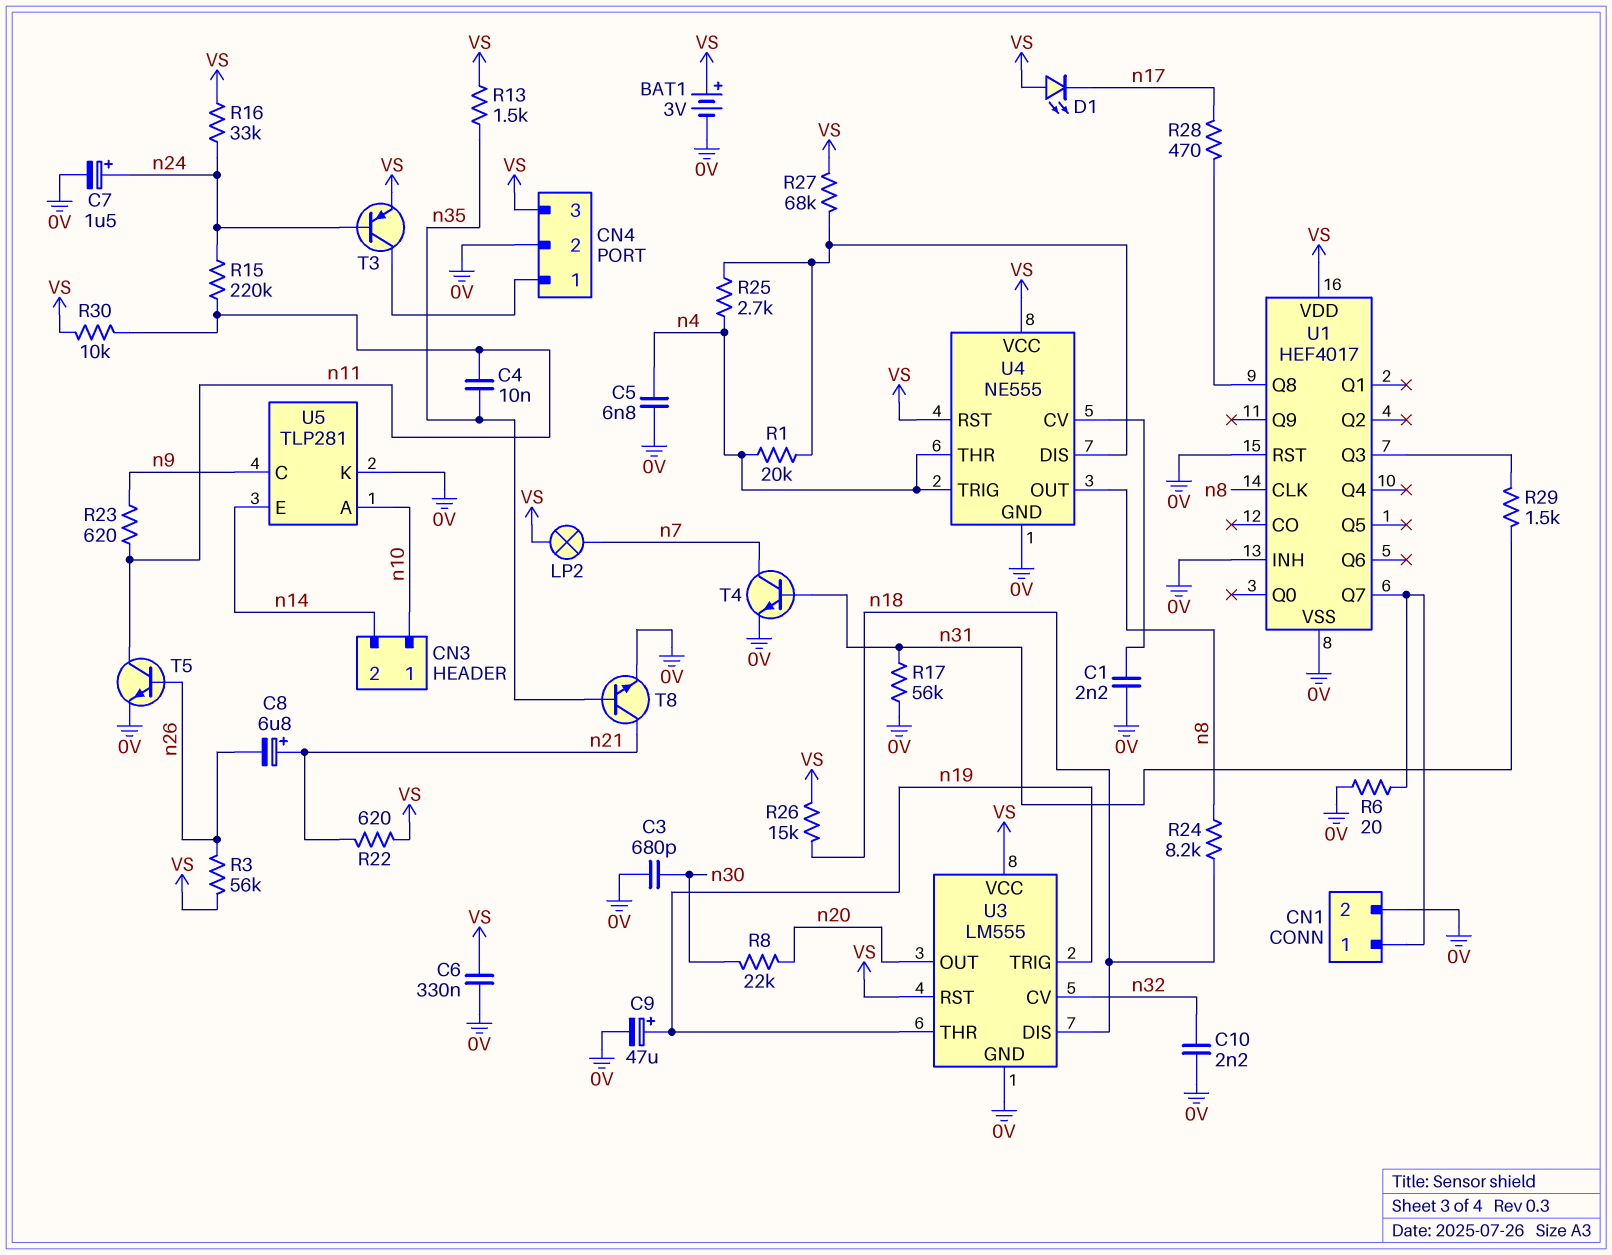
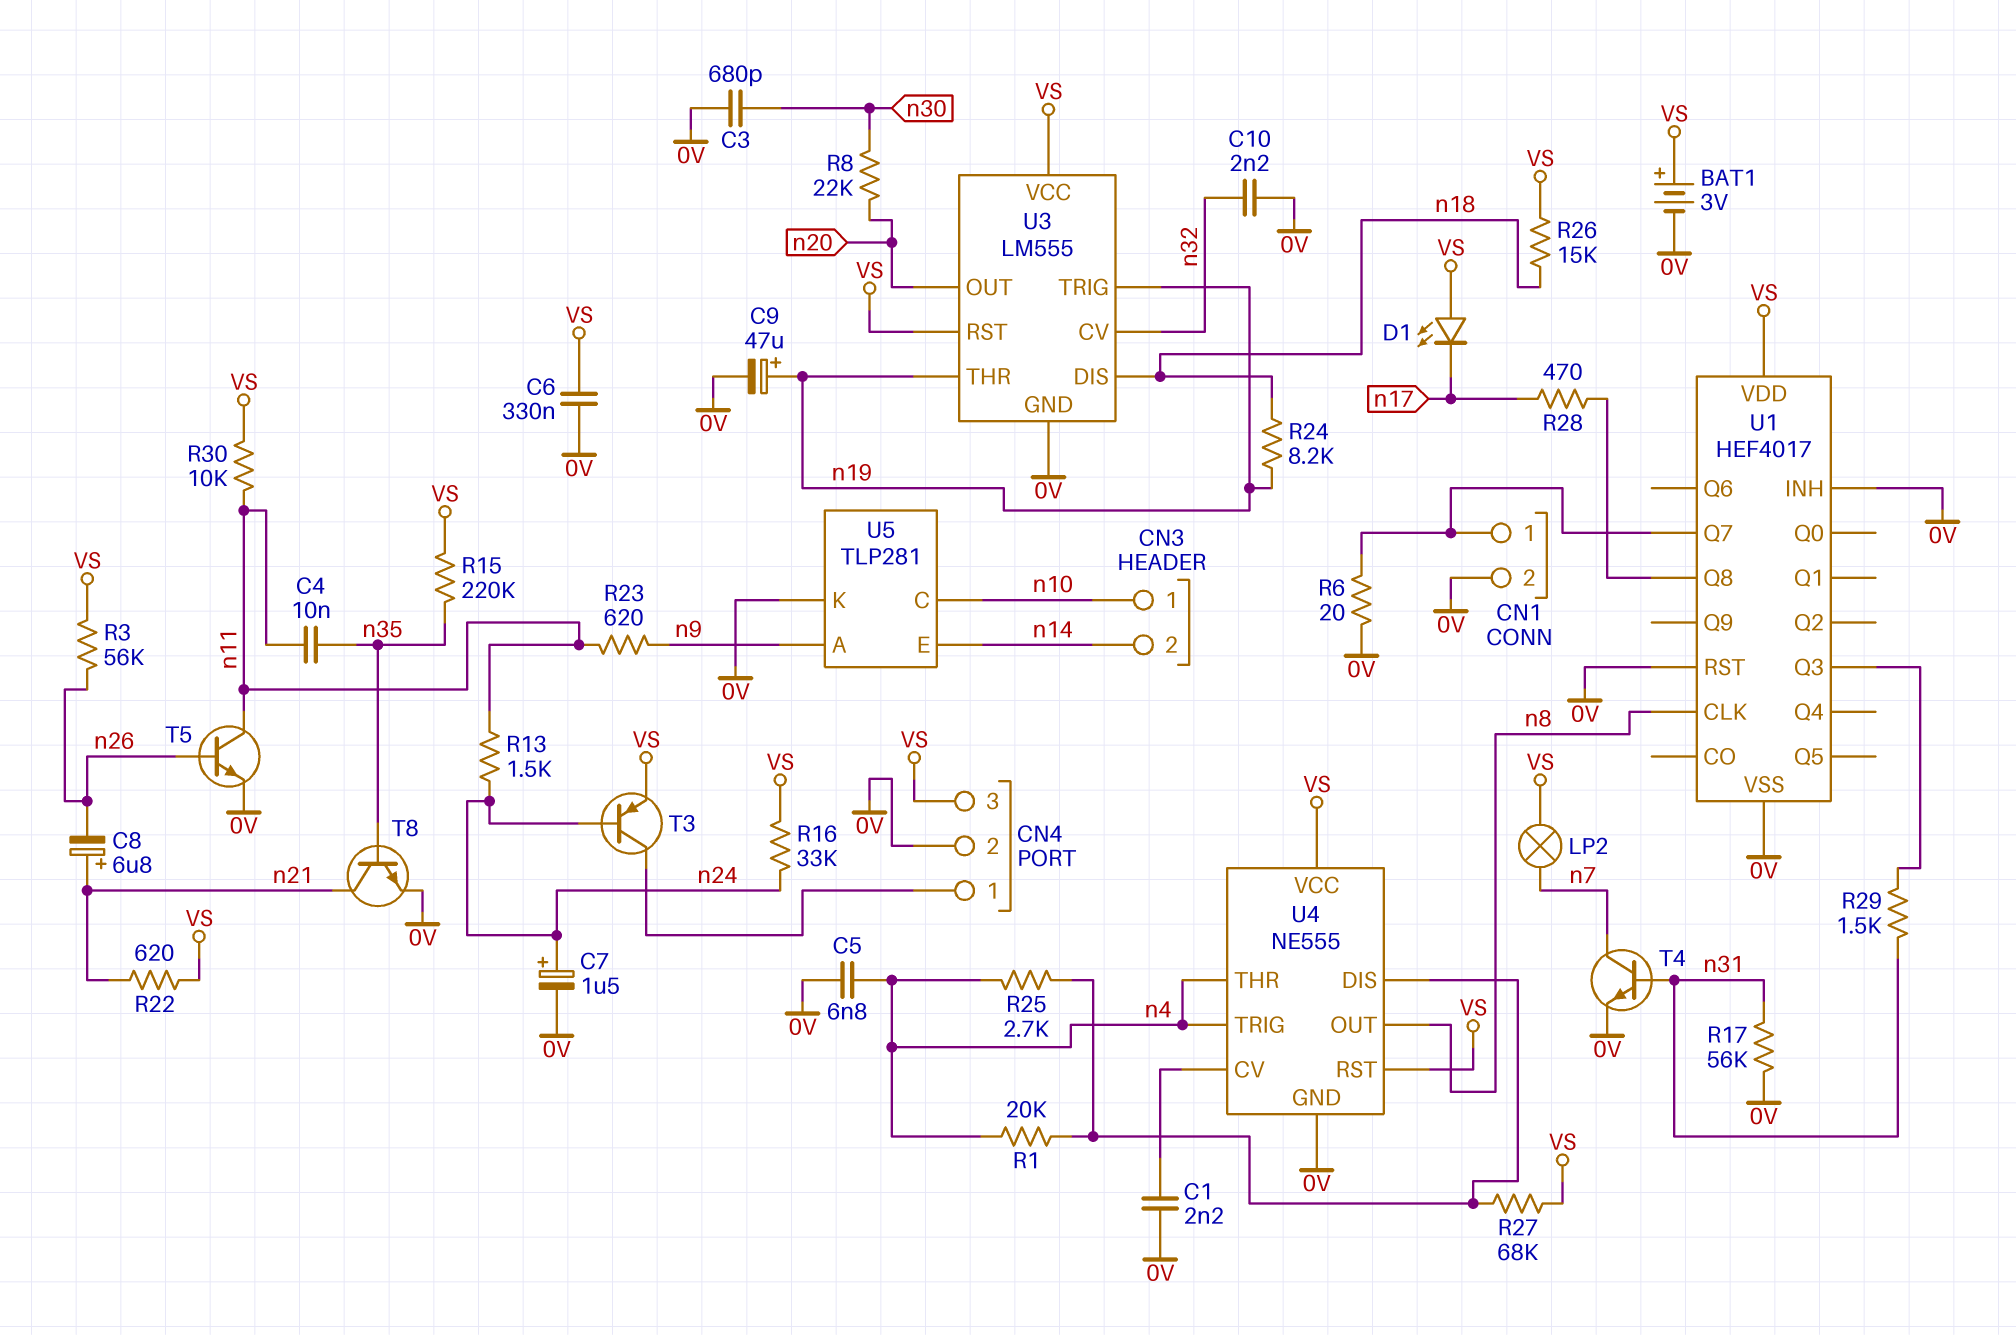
R13: 1.5k (VS, n35) -> 1.5k (n11, n24)
R15: 220k (n11, n24) -> 220k (VS, n35)
R24: 8.2k (n8, n18) -> 8.2k (n18, n19)
U5 pin A: n10 -> n9
U5 pin C: n9 -> n10

